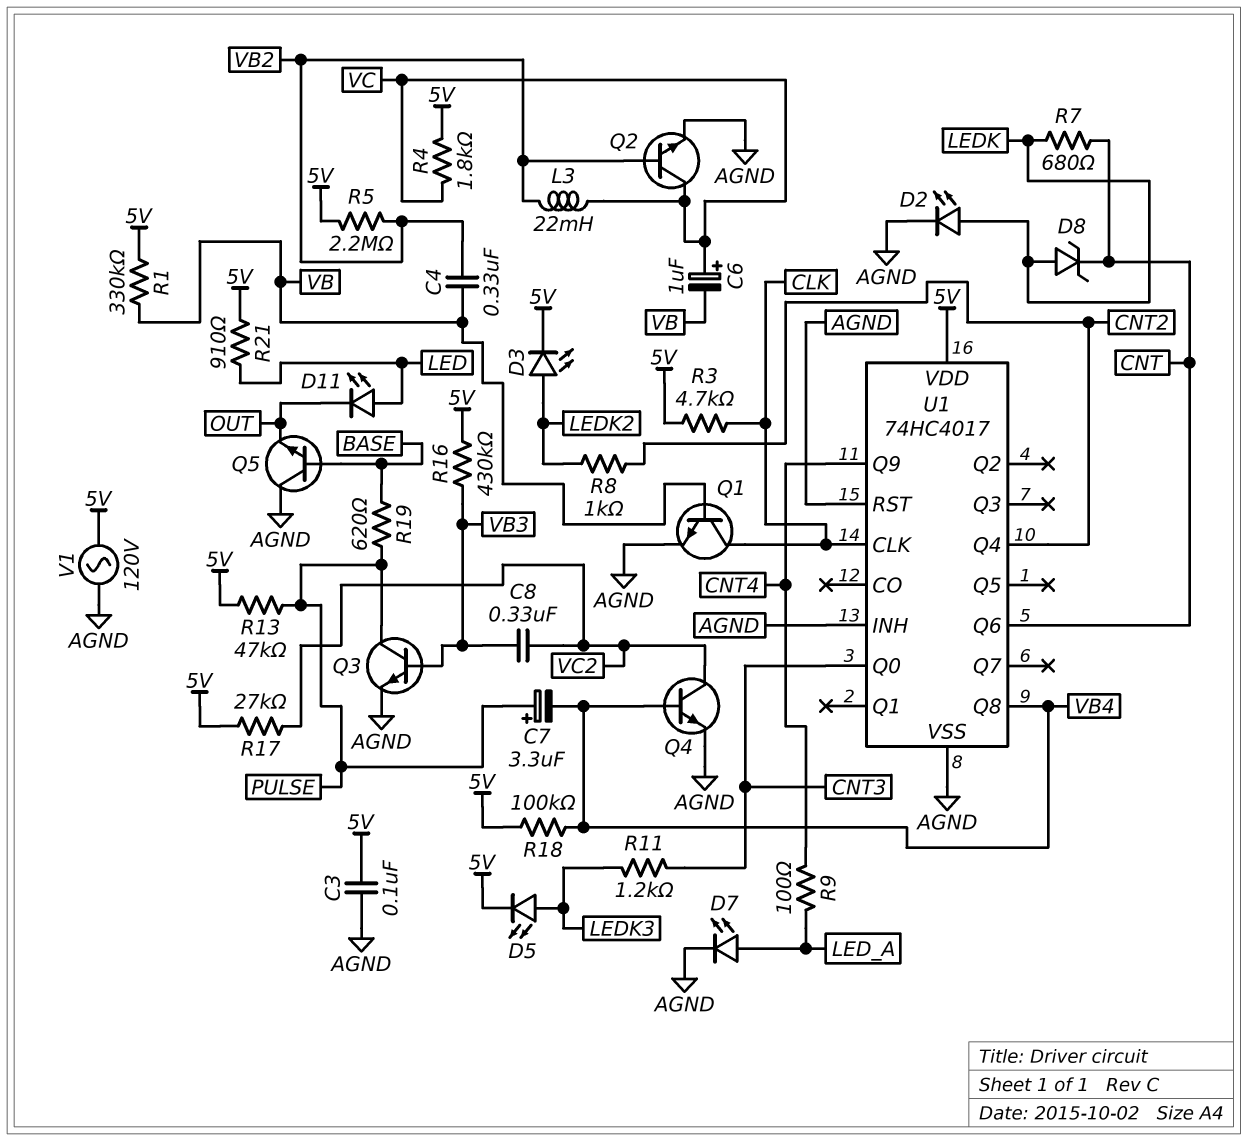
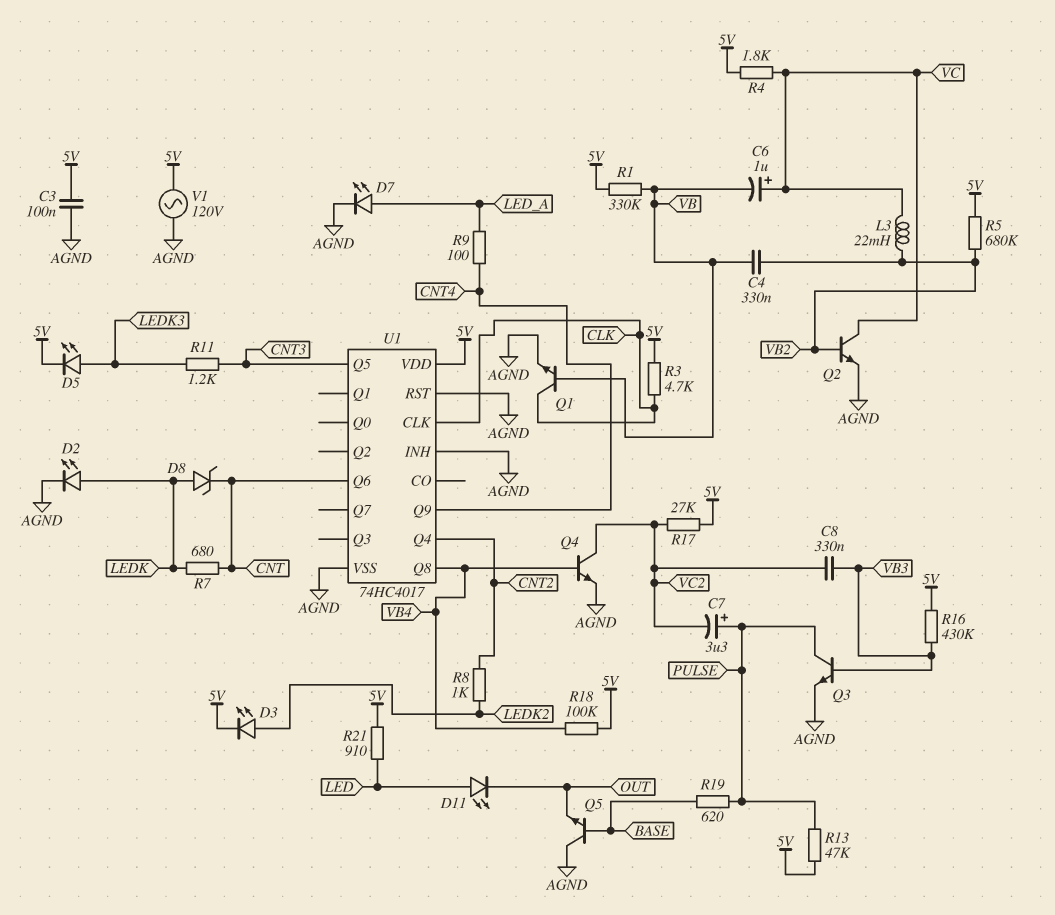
C7: 3.3uF (plus PULSE, minus VB4) -> 3.3uF (plus PULSE, minus VC2)
R5: 2.2M (5V, VB2) -> 680k (5V, VB2)
U1 pin Q0: CNT3 -> none
U1 pin Q5: none -> CNT3

